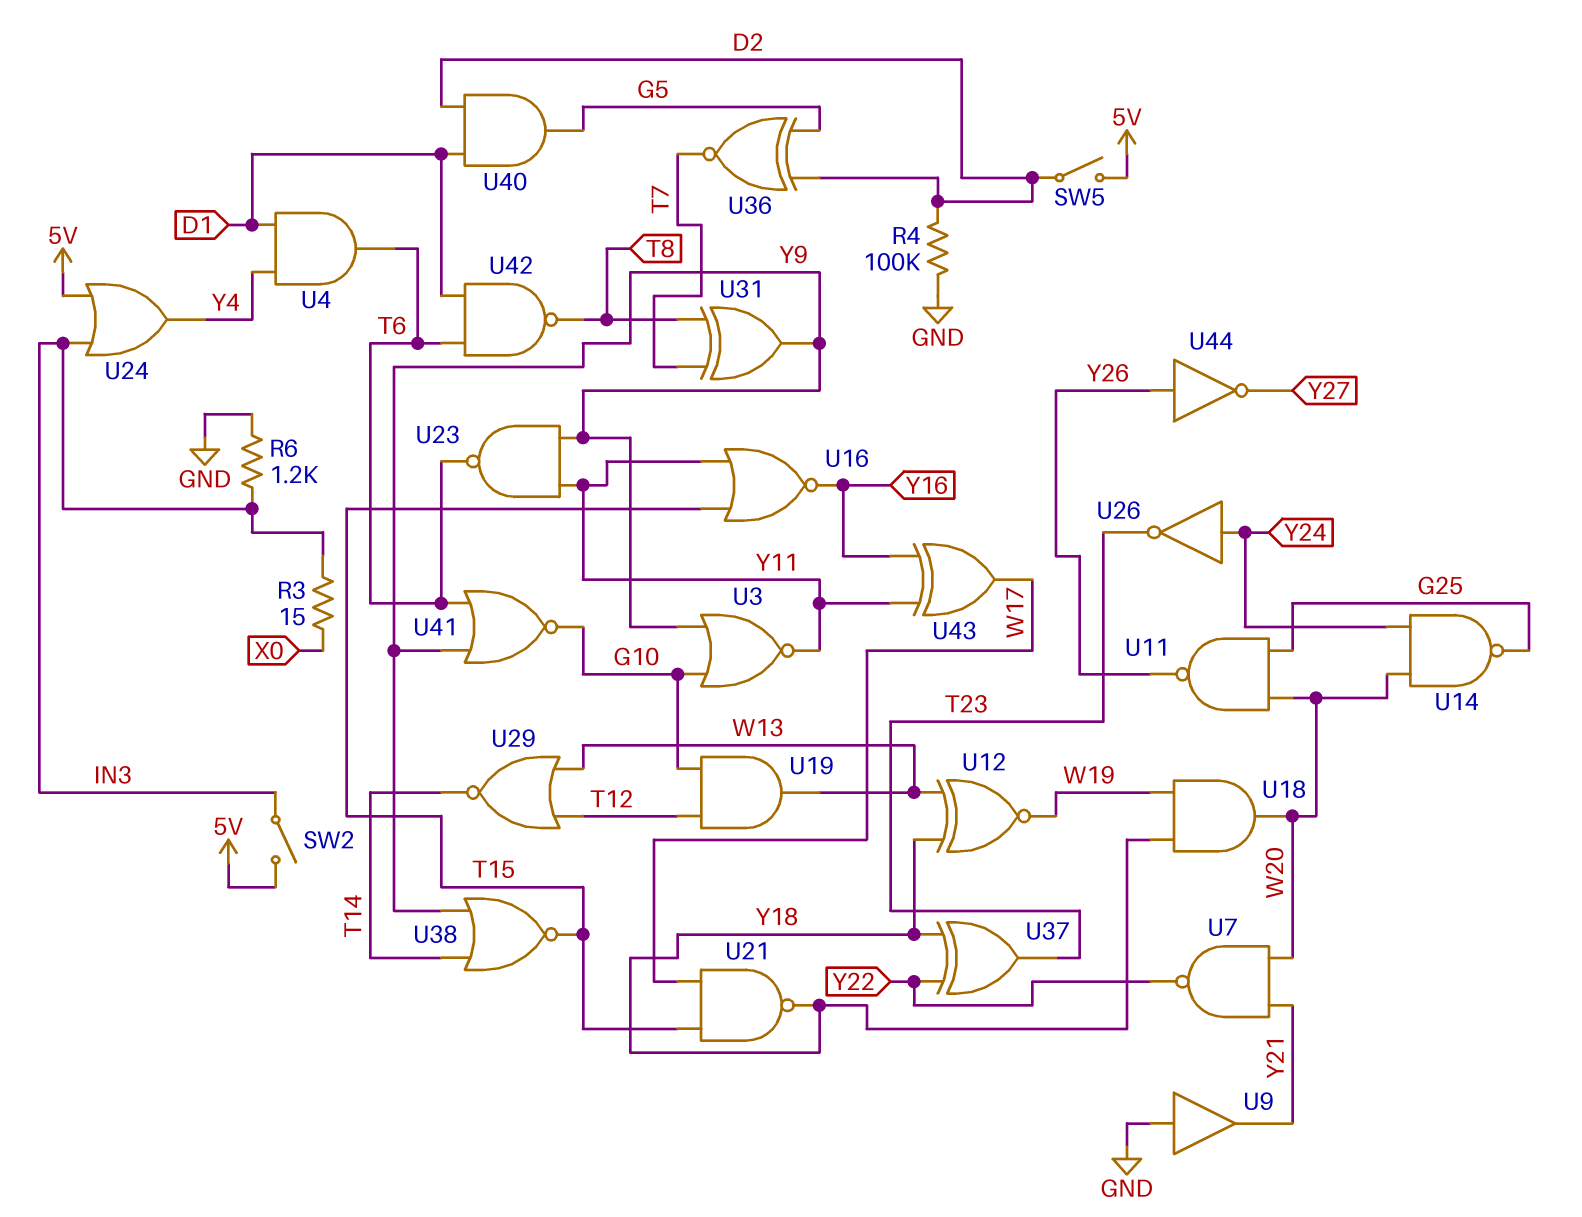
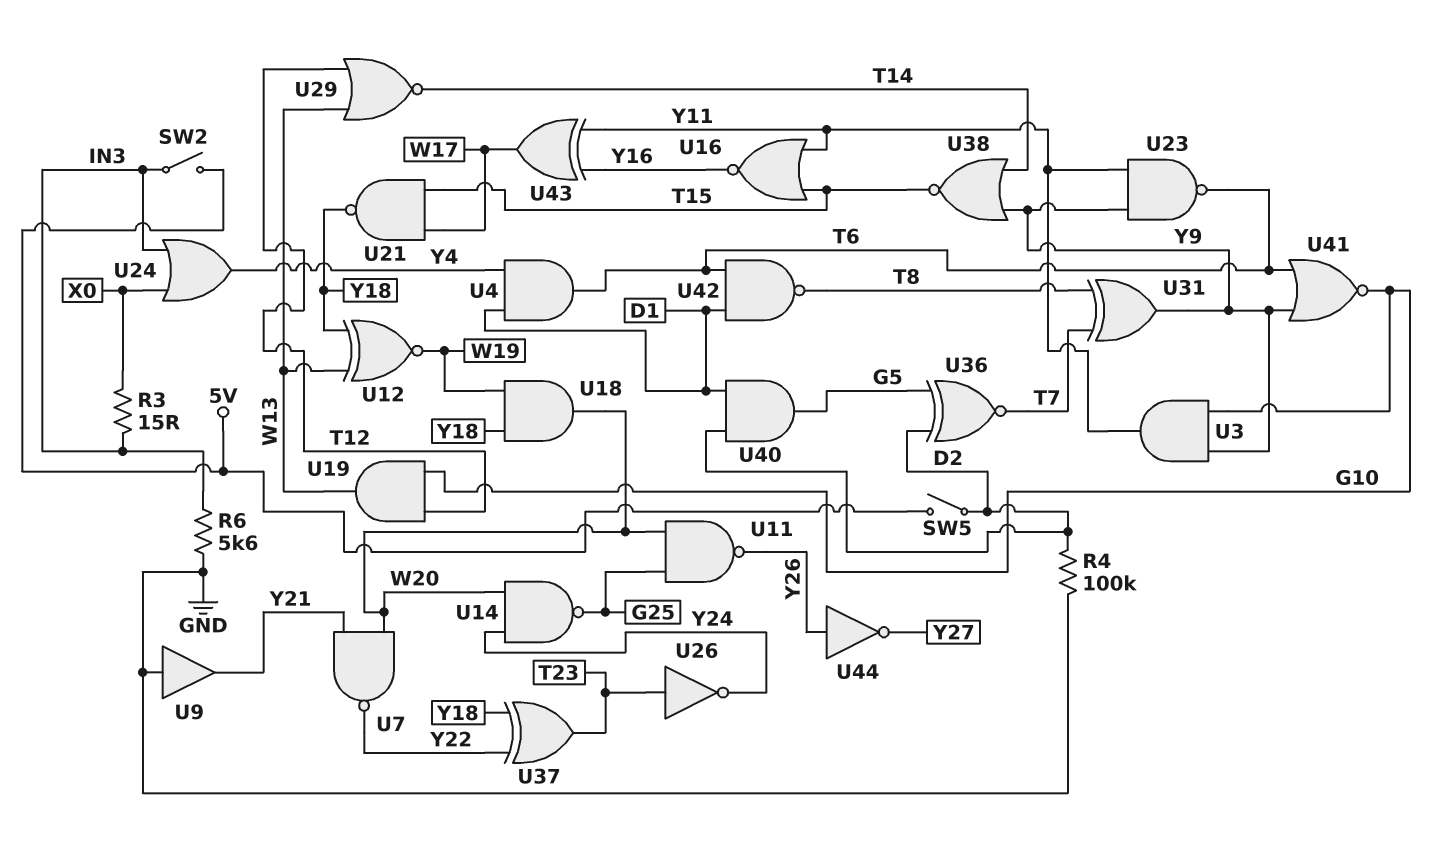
R6: 1.2k (GND, IN3) -> 5.6k (GND, IN3)
U3: NOR (in G10, in Y9, out Y11) -> AND (in G10, in Y9, out Y11)
U24: OR (in 5V, in IN3, out Y4) -> OR (in IN3, in X0, out Y4)
U26: NOT (in Y24, out T23) -> NOT (in T23, out Y24)

